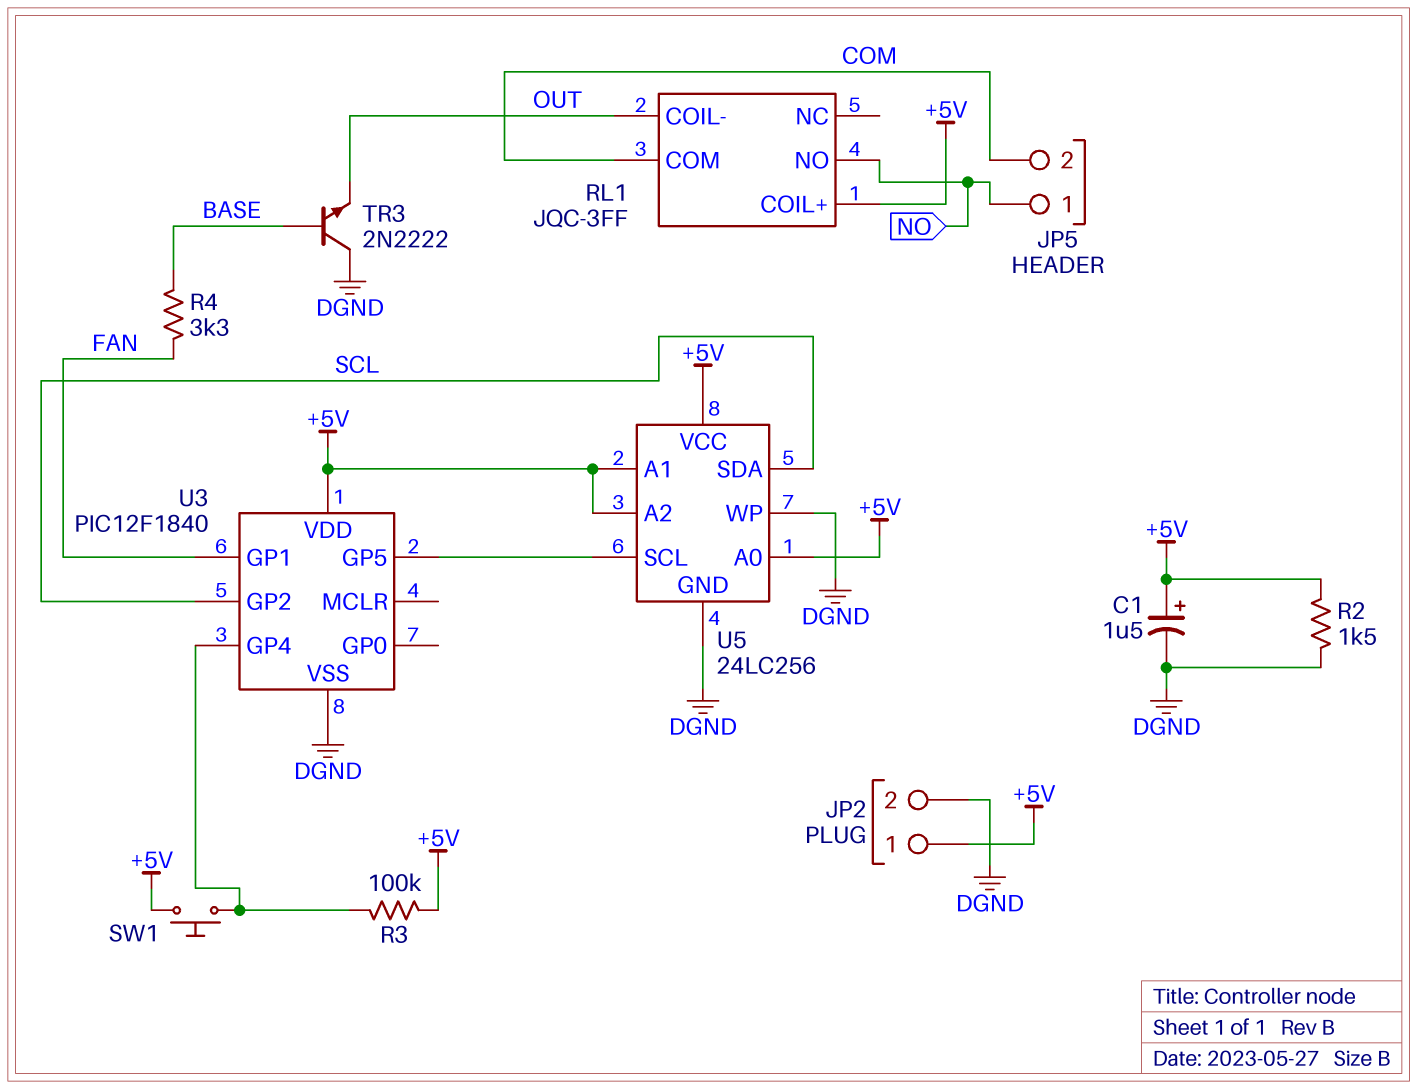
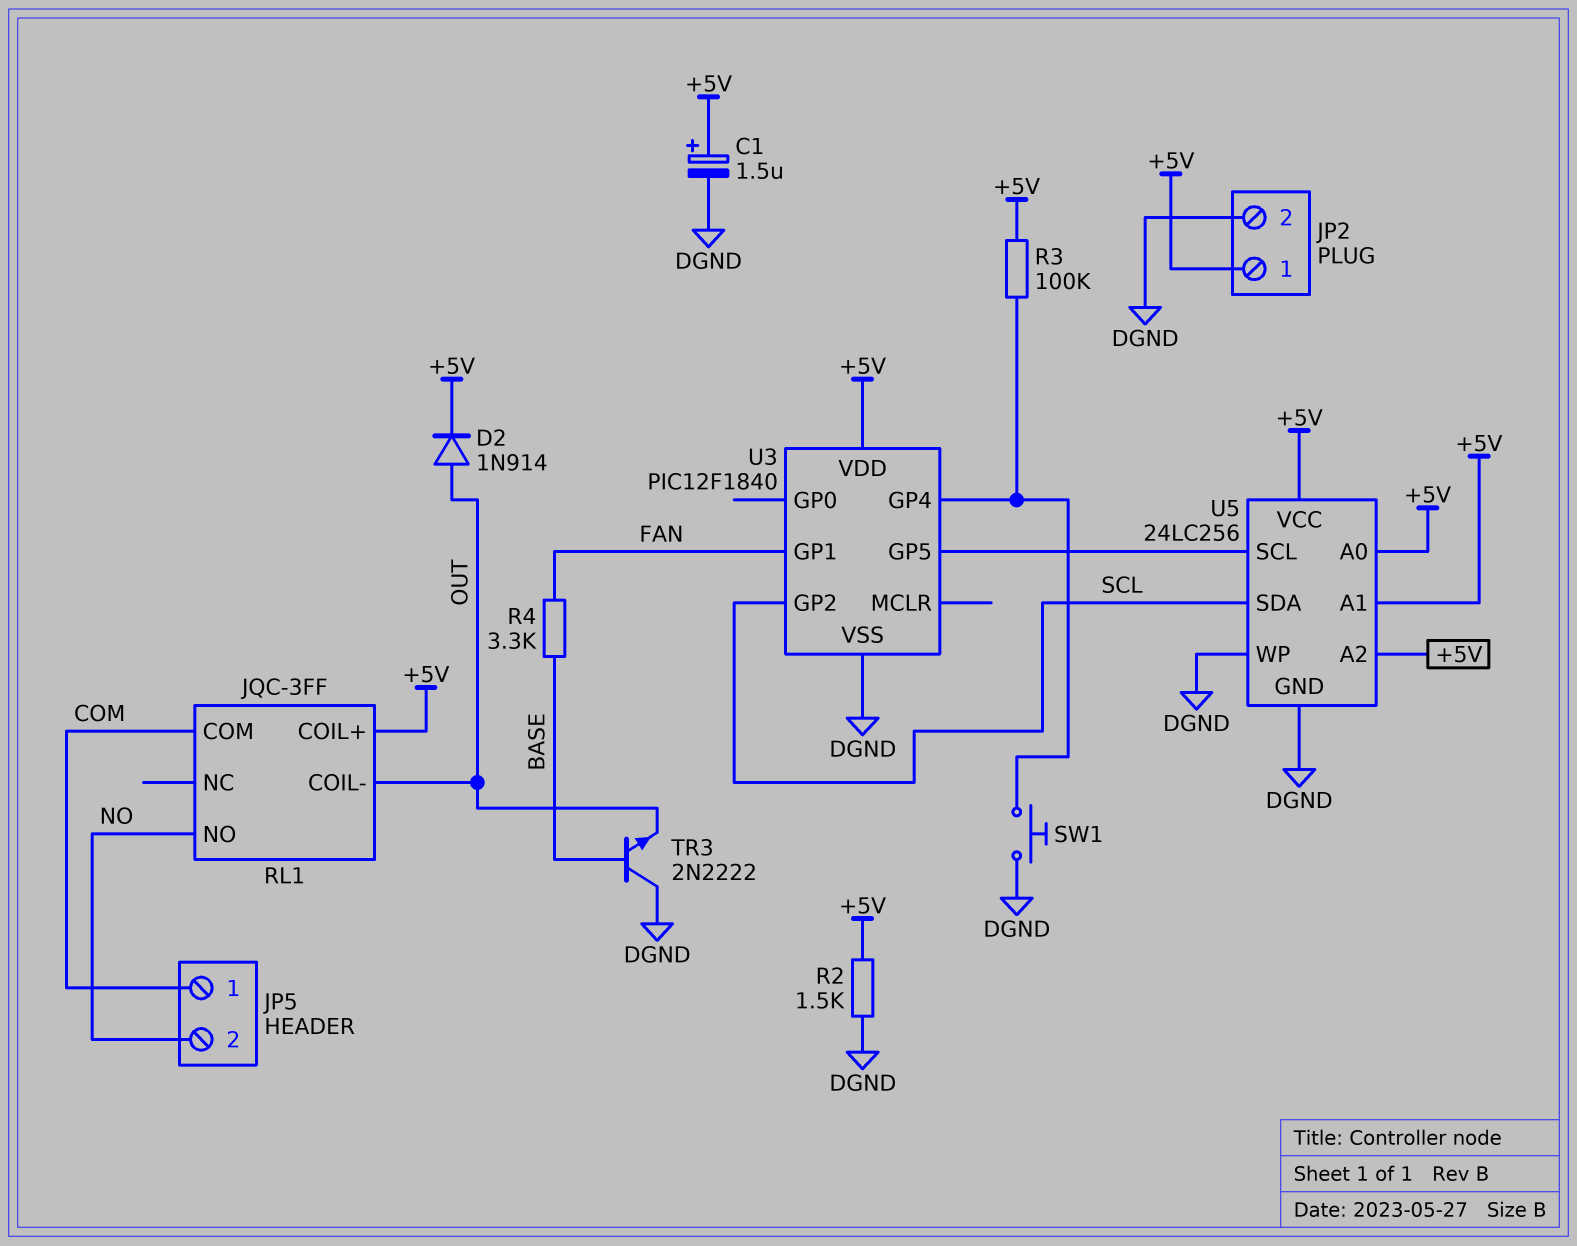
D2: none -> diode 1N914 (A OUT, K +5V)
JP5 pin 1: NO -> COM
JP5 pin 2: COM -> NO
SW1: button (+5V, U3/GP4) -> button (DGND, U3/GP4)

